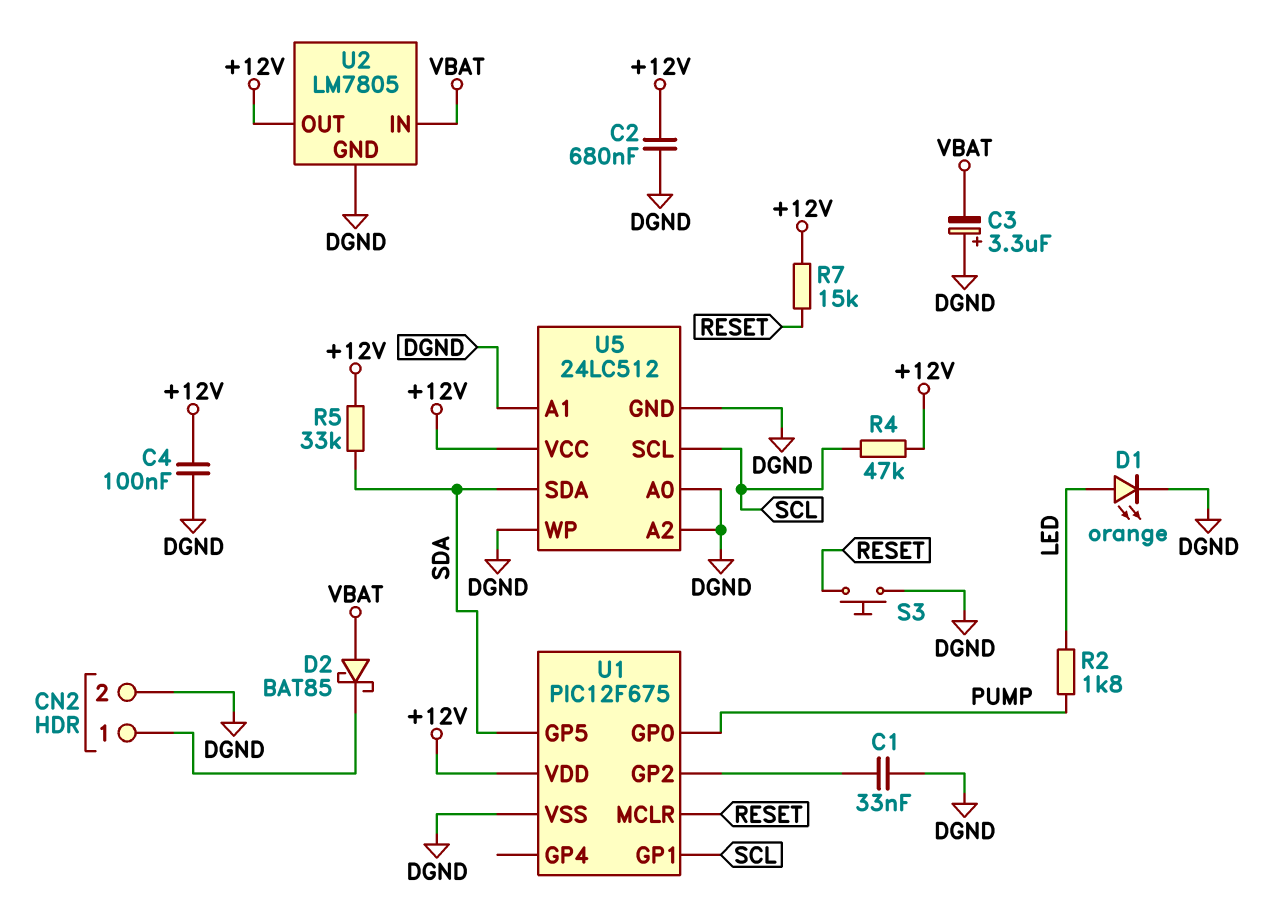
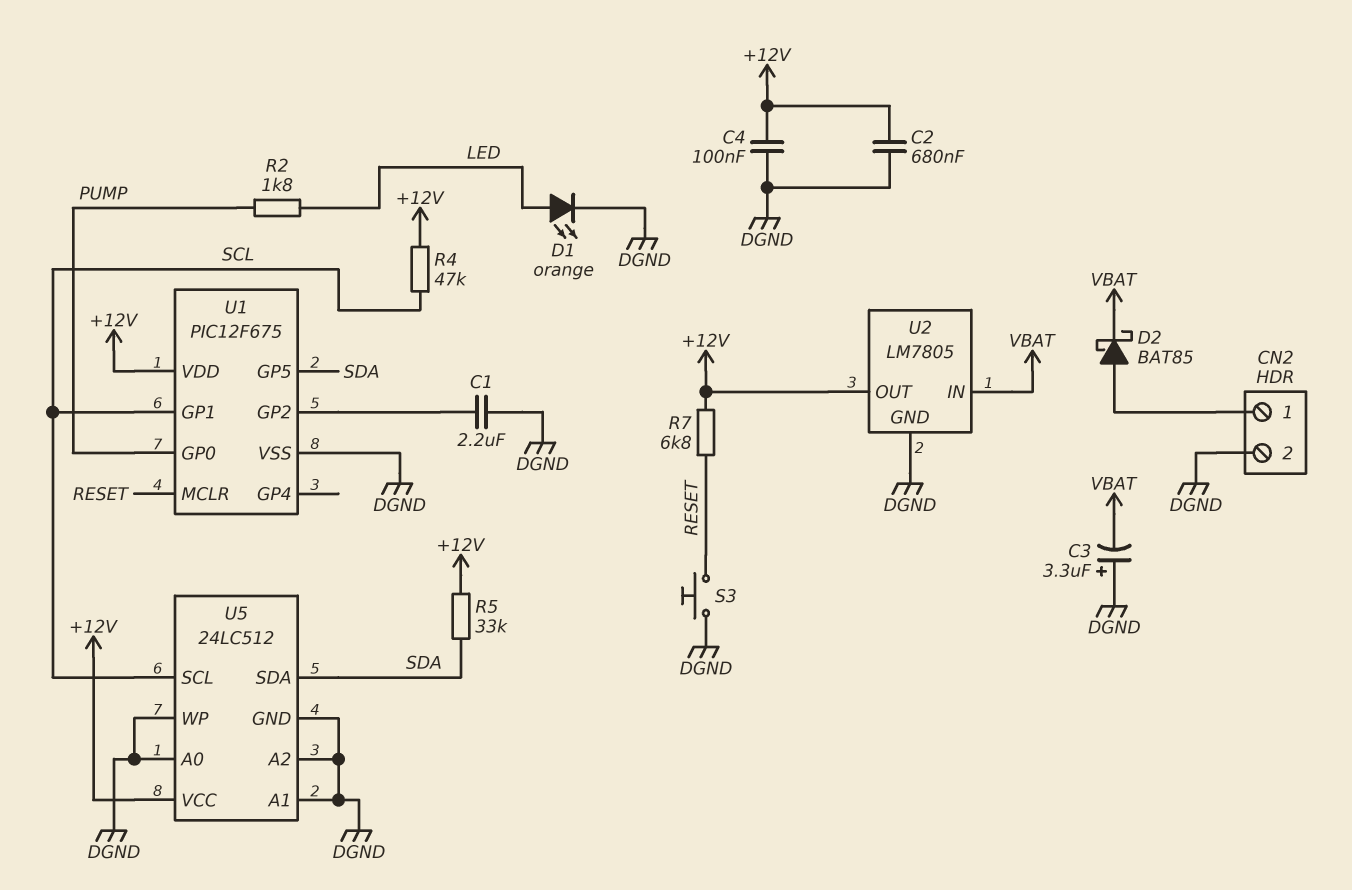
C1: 33nF (DGND, U1/GP2) -> 2.2uF (DGND, U1/GP2)
D2: schottky BAT85 (A VBAT, K CN2/1) -> schottky BAT85 (A CN2/1, K VBAT)
R7: 15k (+12V, RESET) -> 6.8k (+12V, RESET)

